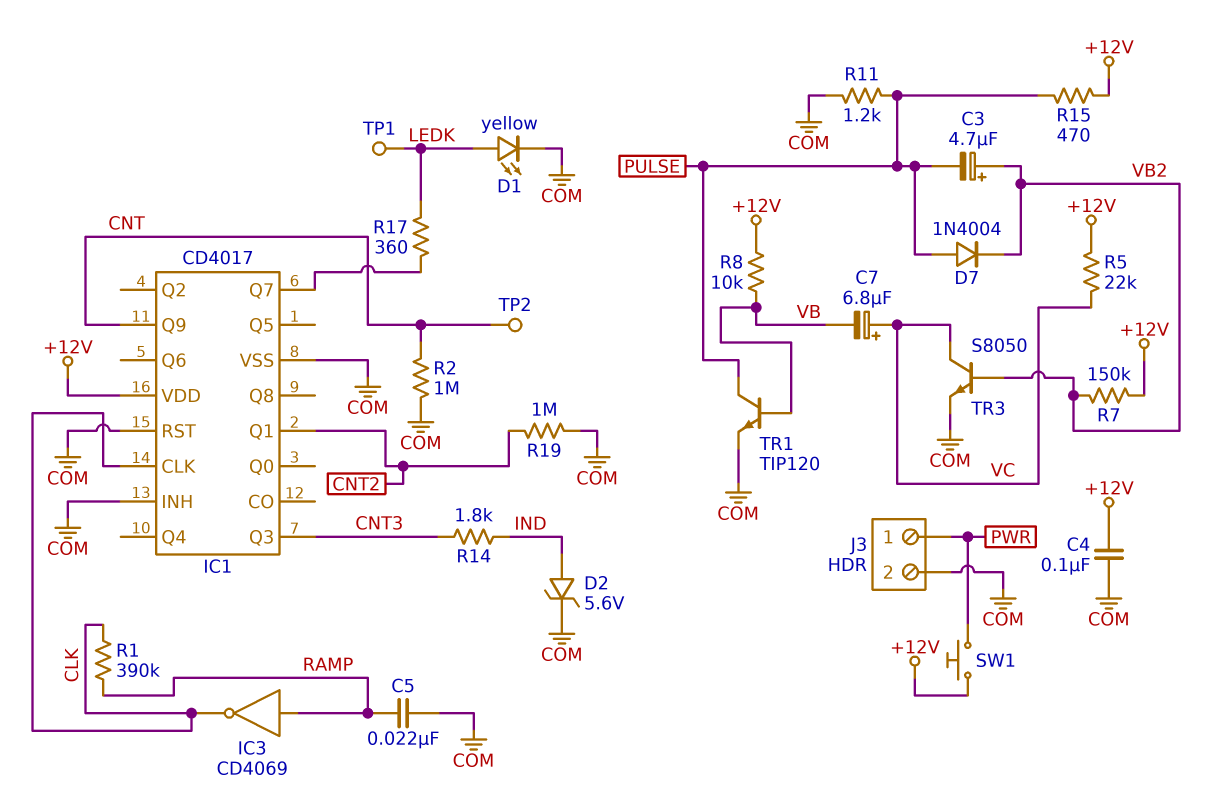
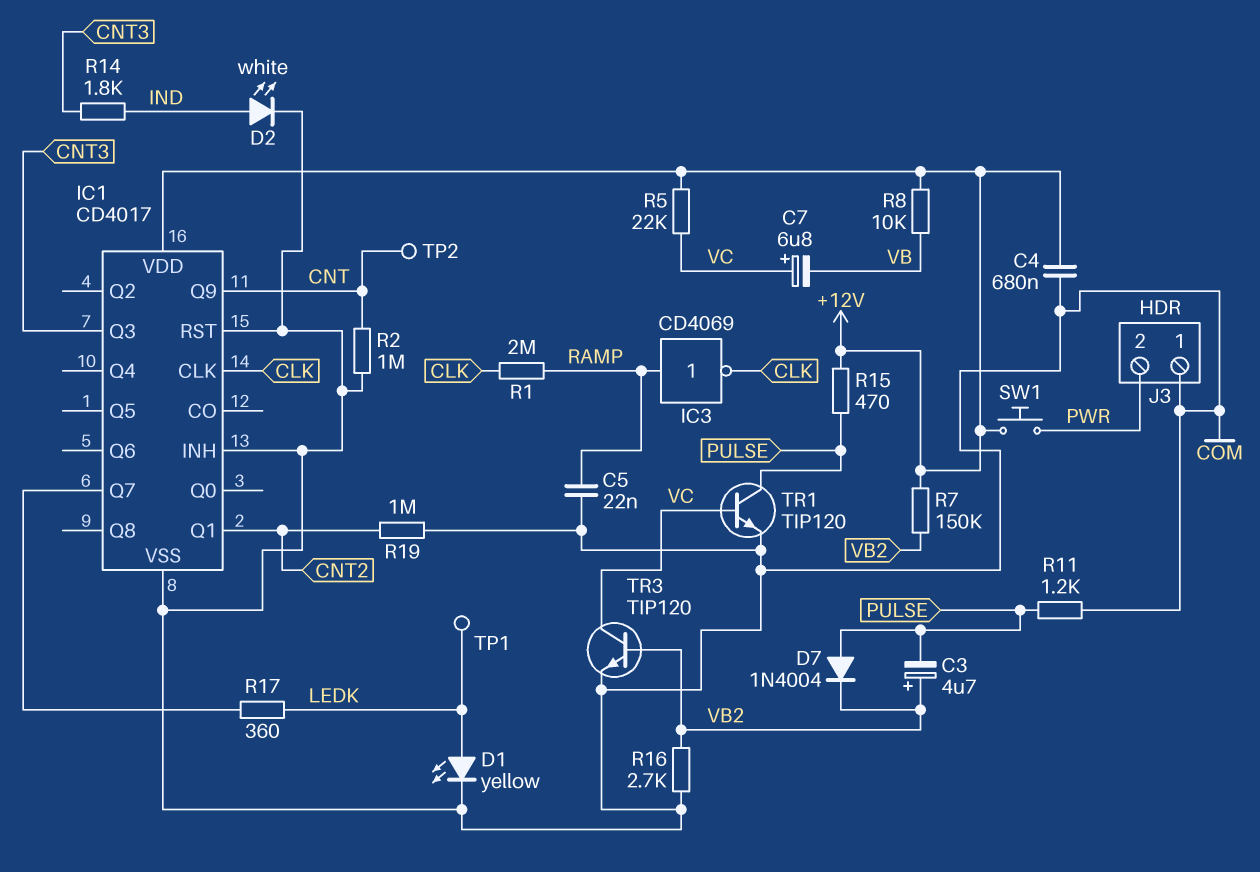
C4: 100nF (+12V, COM) -> 680nF (+12V, COM)
D2: zener 5.6V (A IND, K COM) -> LED white (A IND, K COM)
J3 pin 1: PWR -> COM
J3 pin 2: COM -> PWR
R1: 390k (CLK, RAMP) -> 2M (CLK, RAMP)
R16: none -> 2.7k (COM, VB2)
TR1: NPN TIP120 (B VB, C PULSE, E COM) -> NPN TIP120 (B VC, C PULSE, E COM)
TR3: NPN S8050 (B VB2, C VC, E COM) -> NPN TIP120 (B VB2, C VC, E COM)

